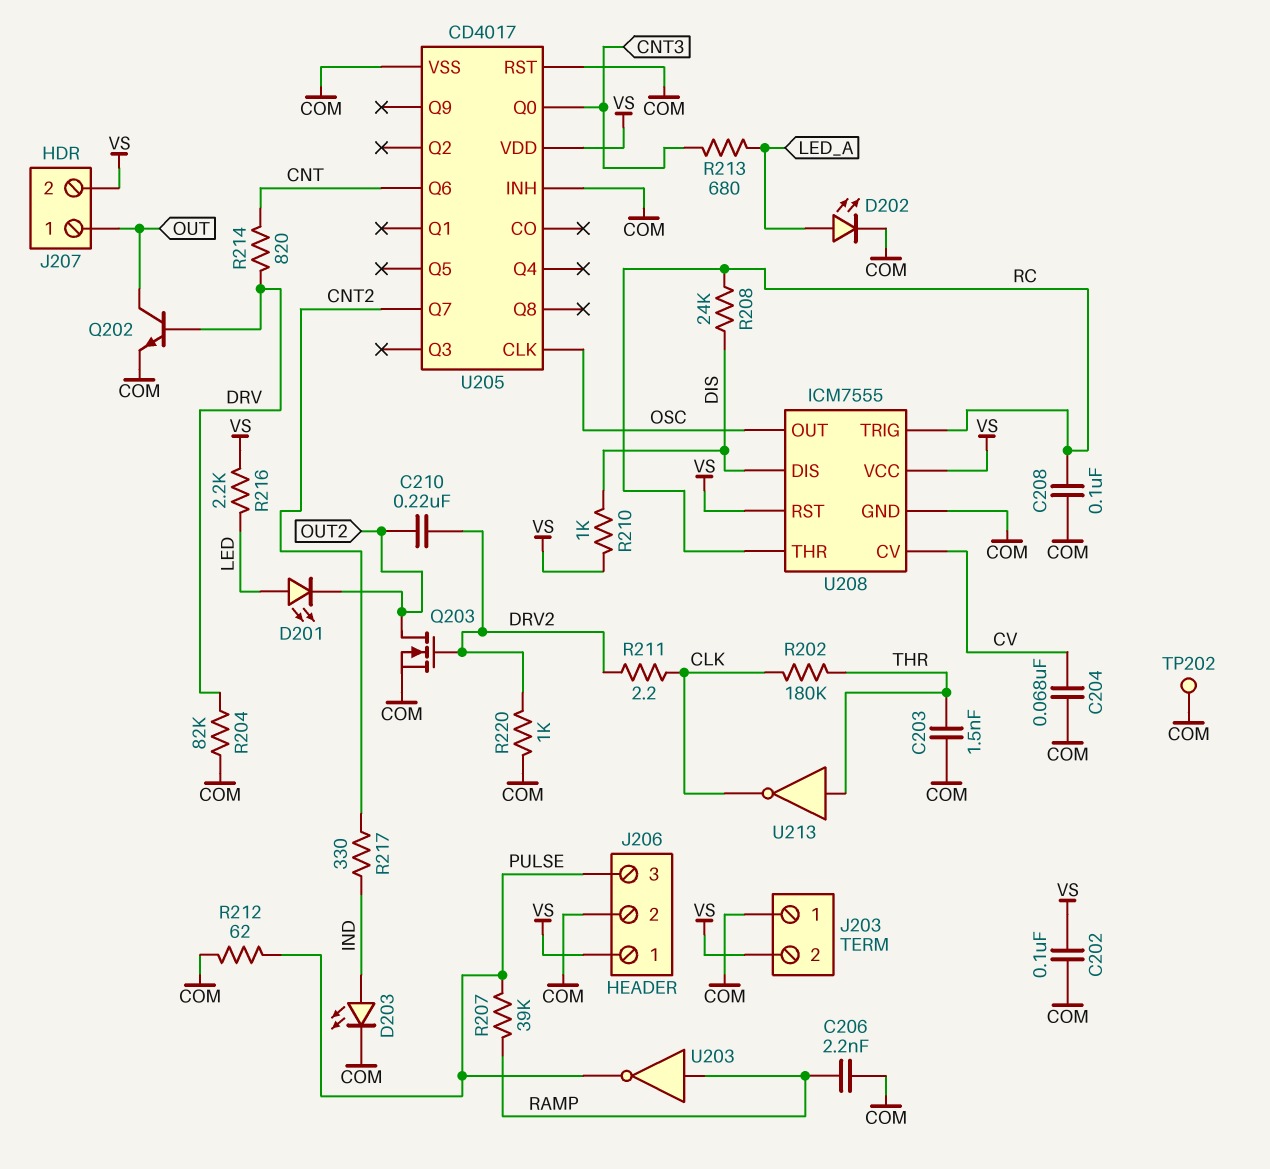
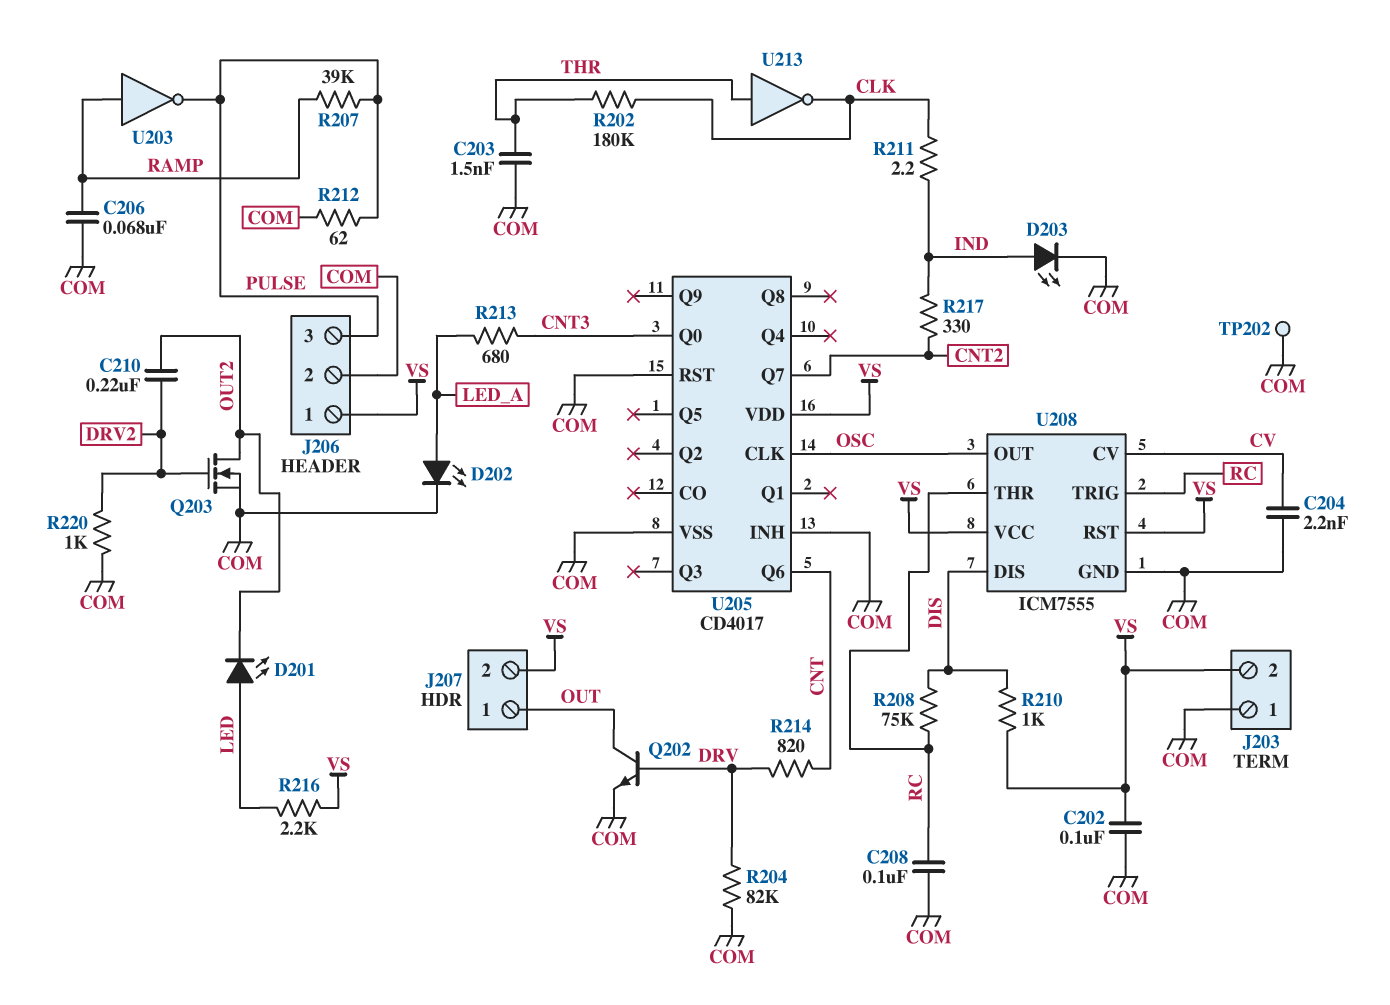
C204: 68nF (COM, CV) -> 2.2nF (COM, CV)
C206: 2.2nF (COM, RAMP) -> 68nF (COM, RAMP)
R208: 24k (DIS, RC) -> 75k (DIS, RC)
R211: 2.2 (CLK, DRV2) -> 2.2 (CLK, IND)

